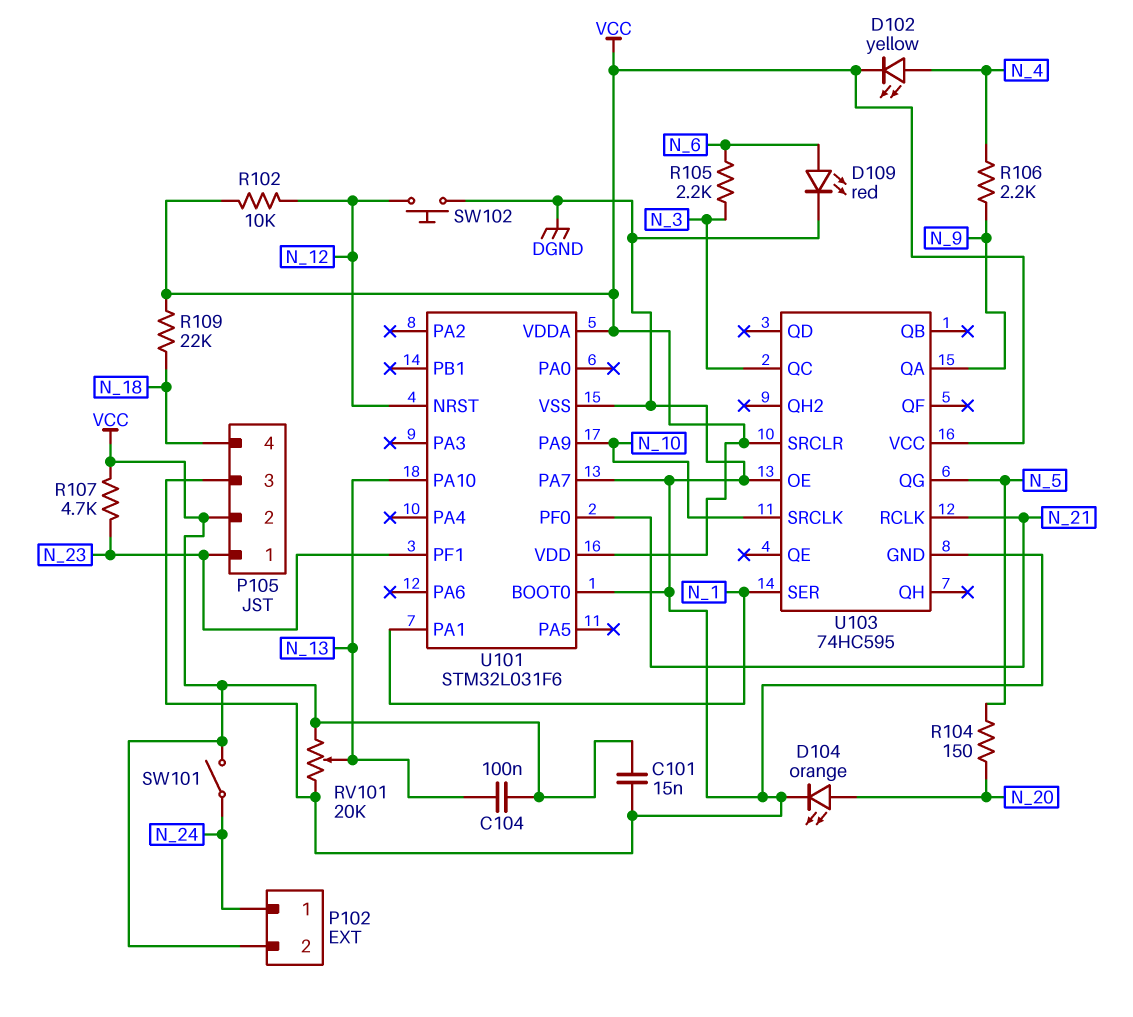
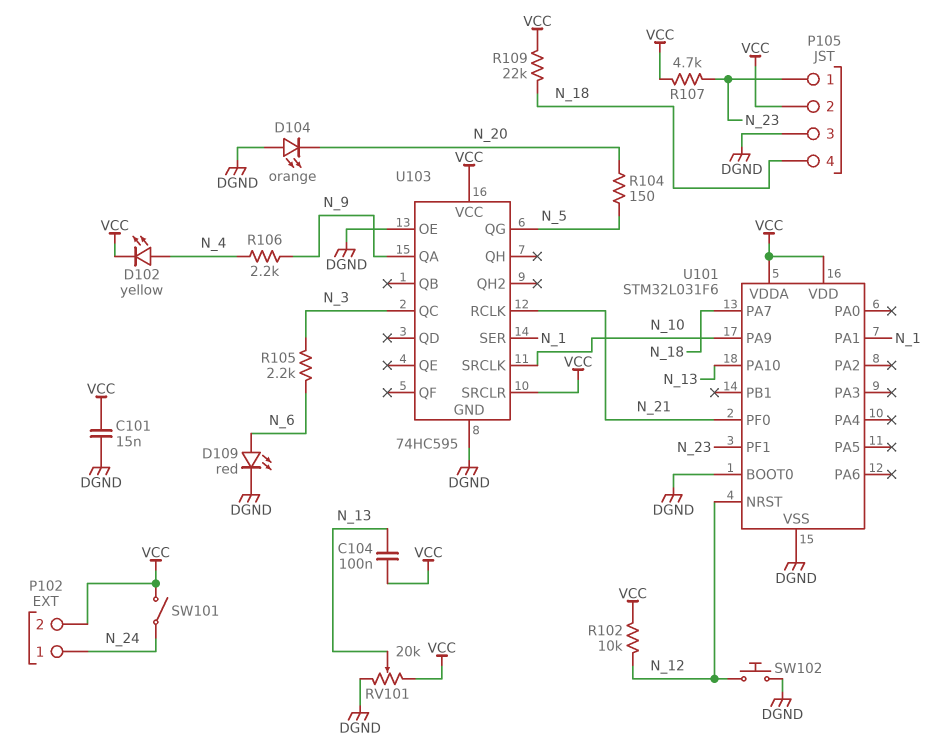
D104: LED orange (A N_20, K DGND) -> LED orange (A DGND, K N_20)
U101 pin PA7: DGND -> N_18

